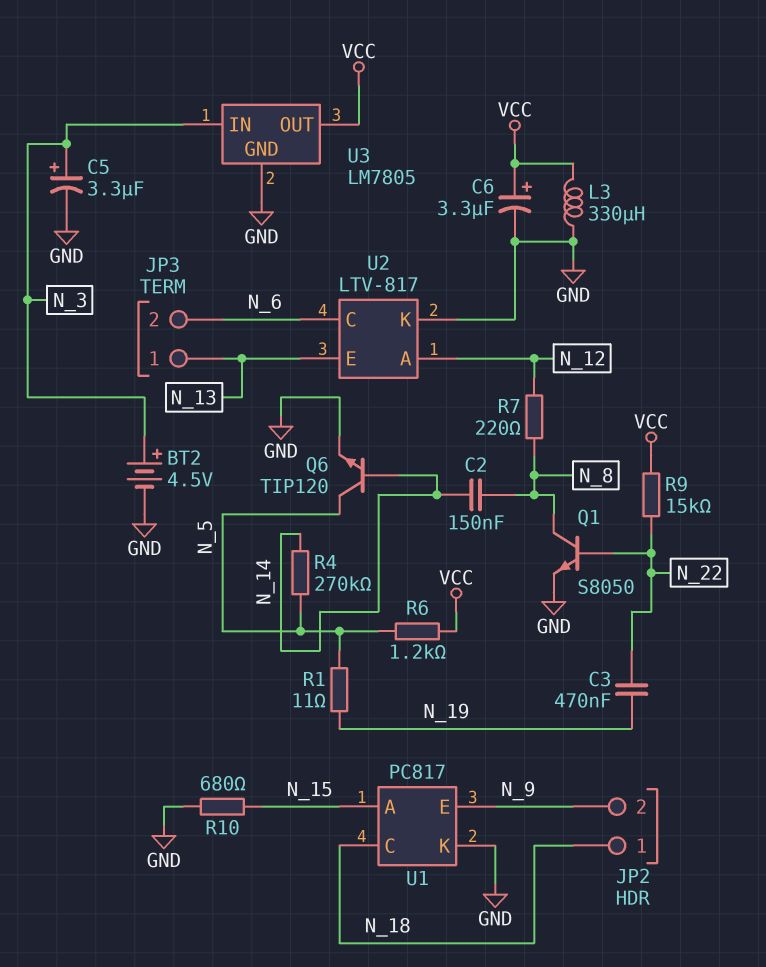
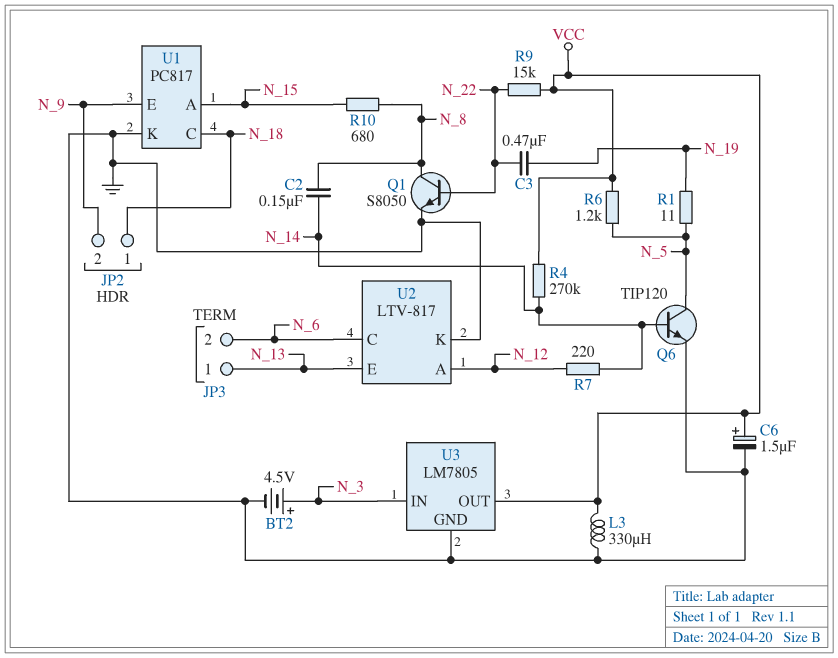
C5: 3.3uF (plus N_3, minus GND) -> none
C6: 3.3uF (plus VCC, minus GND) -> 1.5uF (plus VCC, minus GND)
R4: 270k (N_5, N_14) -> 270k (N_14, VCC)
R7: 220 (N_8, N_12) -> 220 (N_12, N_14)
R10: 680 (GND, N_15) -> 680 (N_8, N_15)

